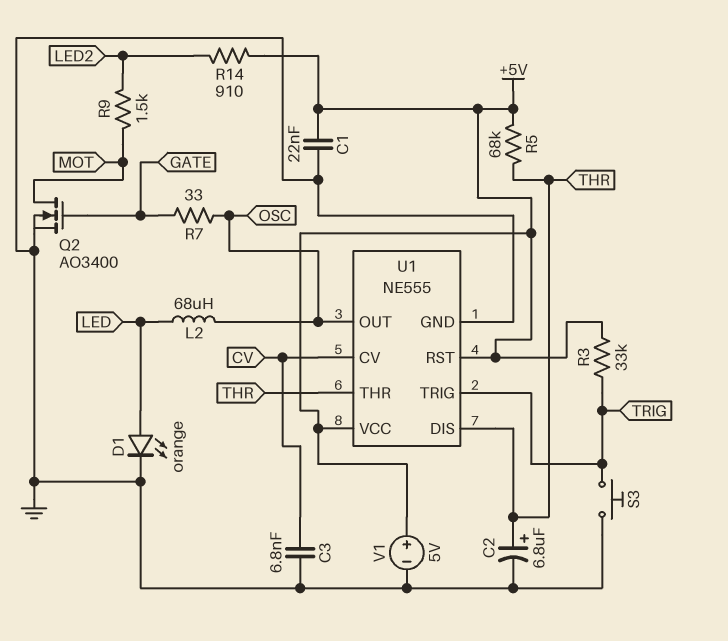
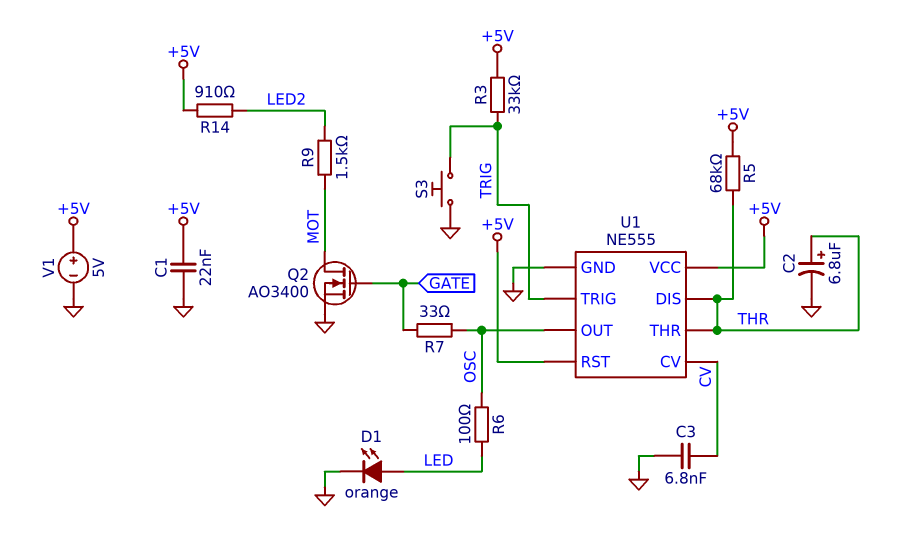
L2: 68uH (LED, OSC) -> none
R6: none -> 100 (LED, OSC)

